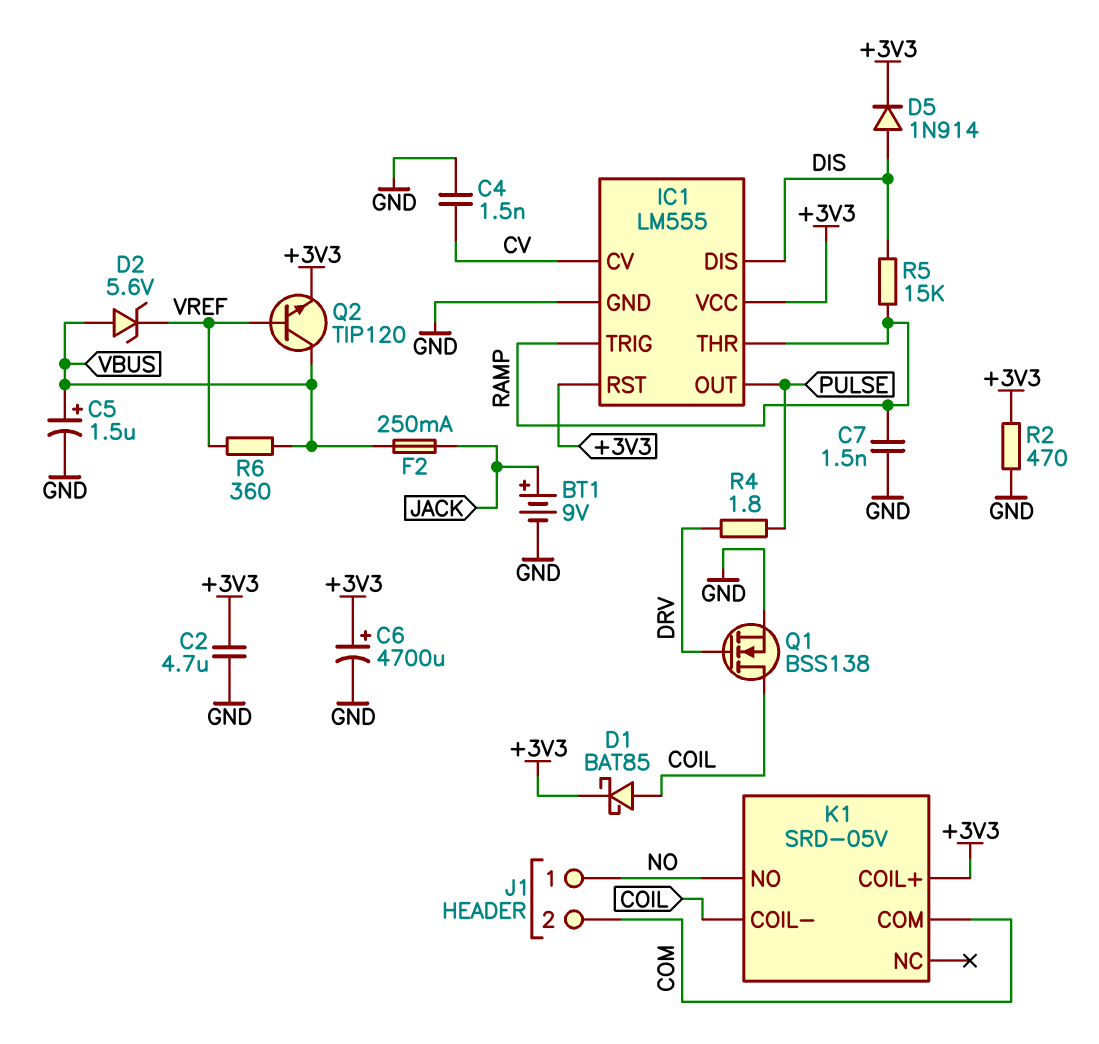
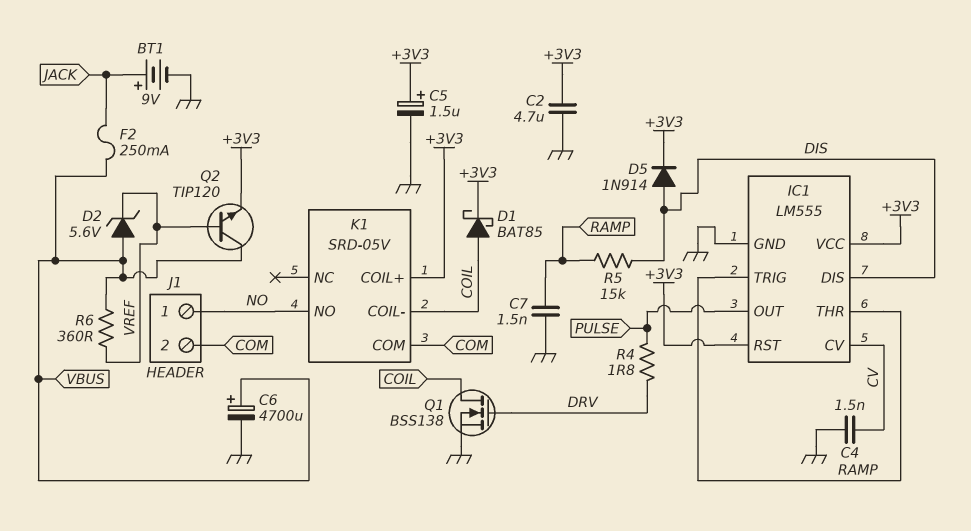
C5: 1.5uF (plus VBUS, minus GND) -> 1.5uF (plus +3V3, minus GND)
C6: 4700uF (plus +3V3, minus GND) -> 4700uF (plus VBUS, minus GND)
R2: 470 (+3V3, GND) -> none

